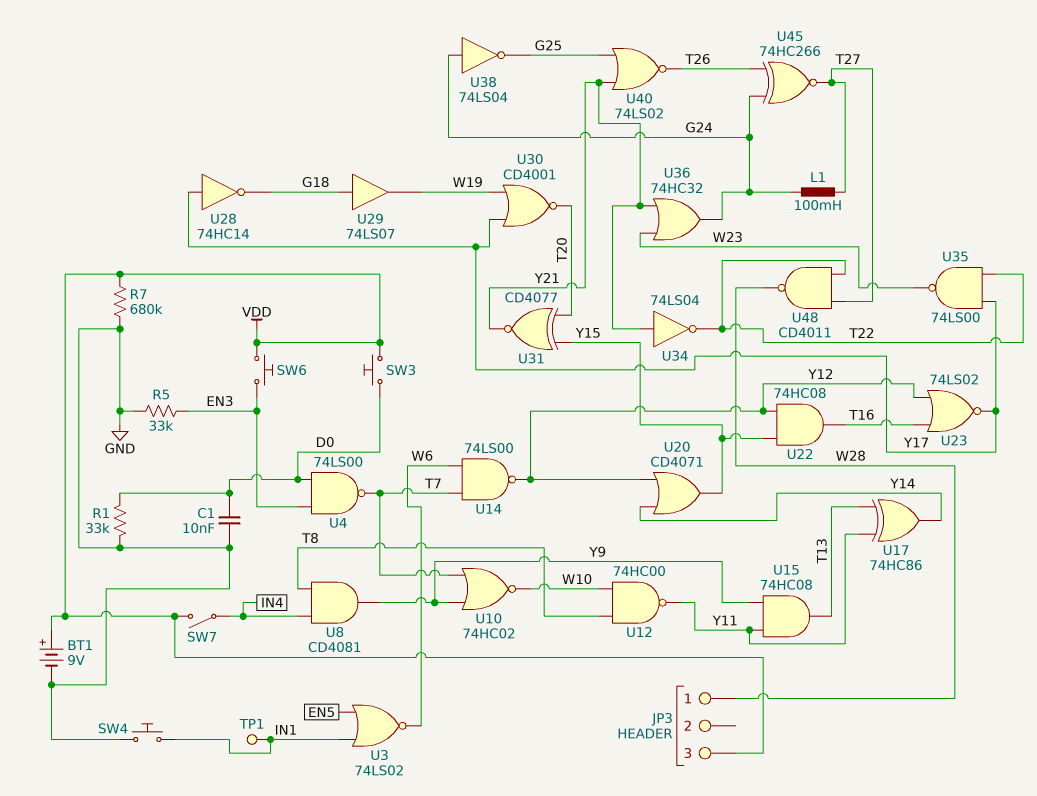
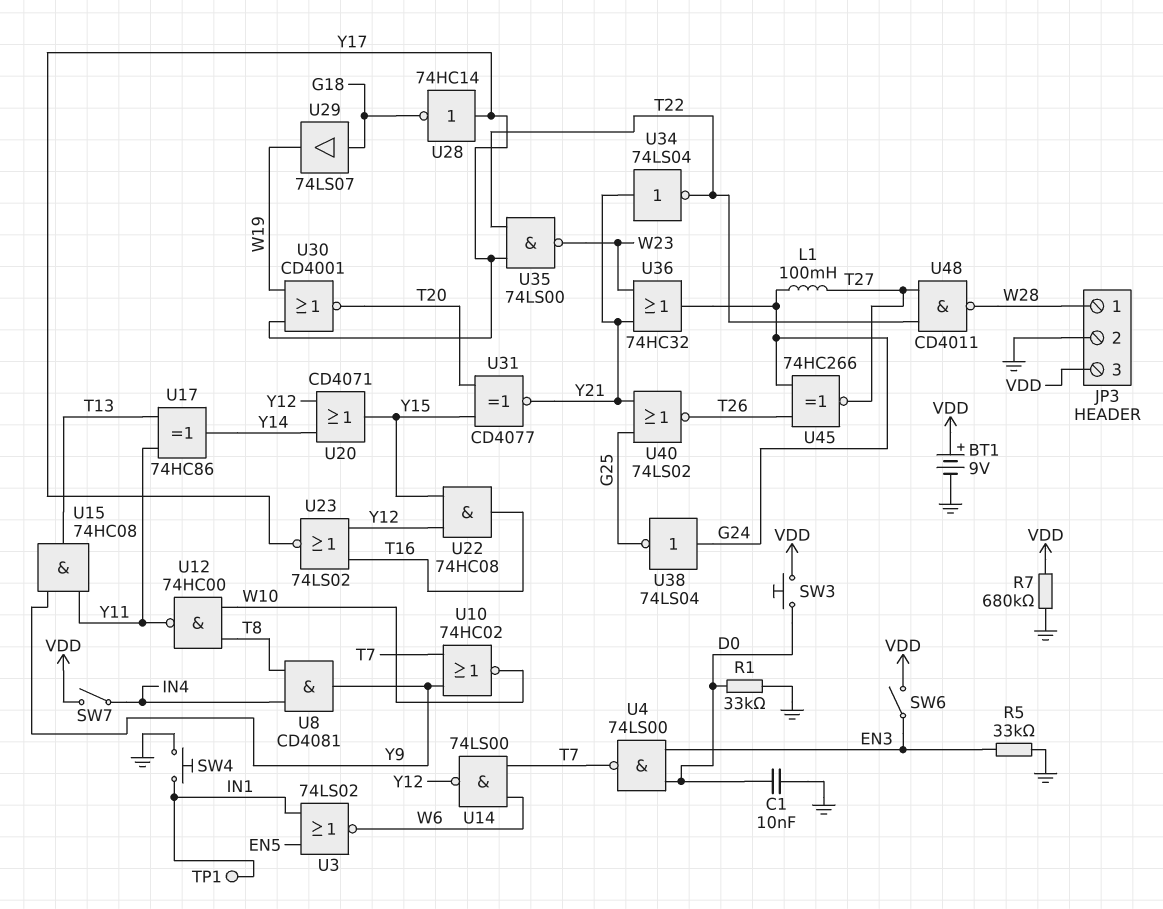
JP3 pin 2: none -> GND
SW6: button (EN3, VDD) -> switch (EN3, VDD)

